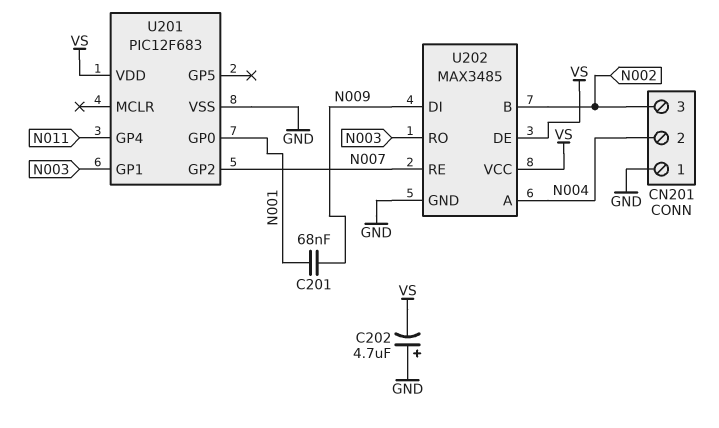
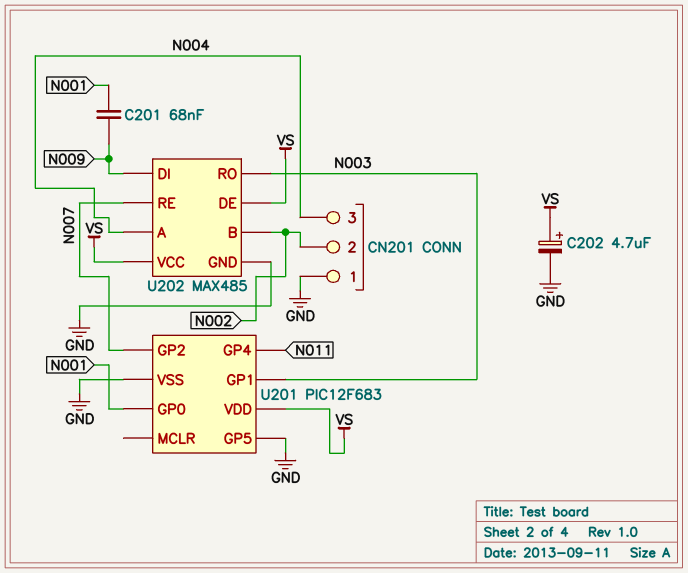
C202: 4.7uF (plus GND, minus VS) -> 4.7uF (plus VS, minus GND)
CN201 pin 2: N004 -> N002
CN201 pin 3: N002 -> N004
U201 pin GP5: none -> GND
U202: MAX3485 -> MAX485

